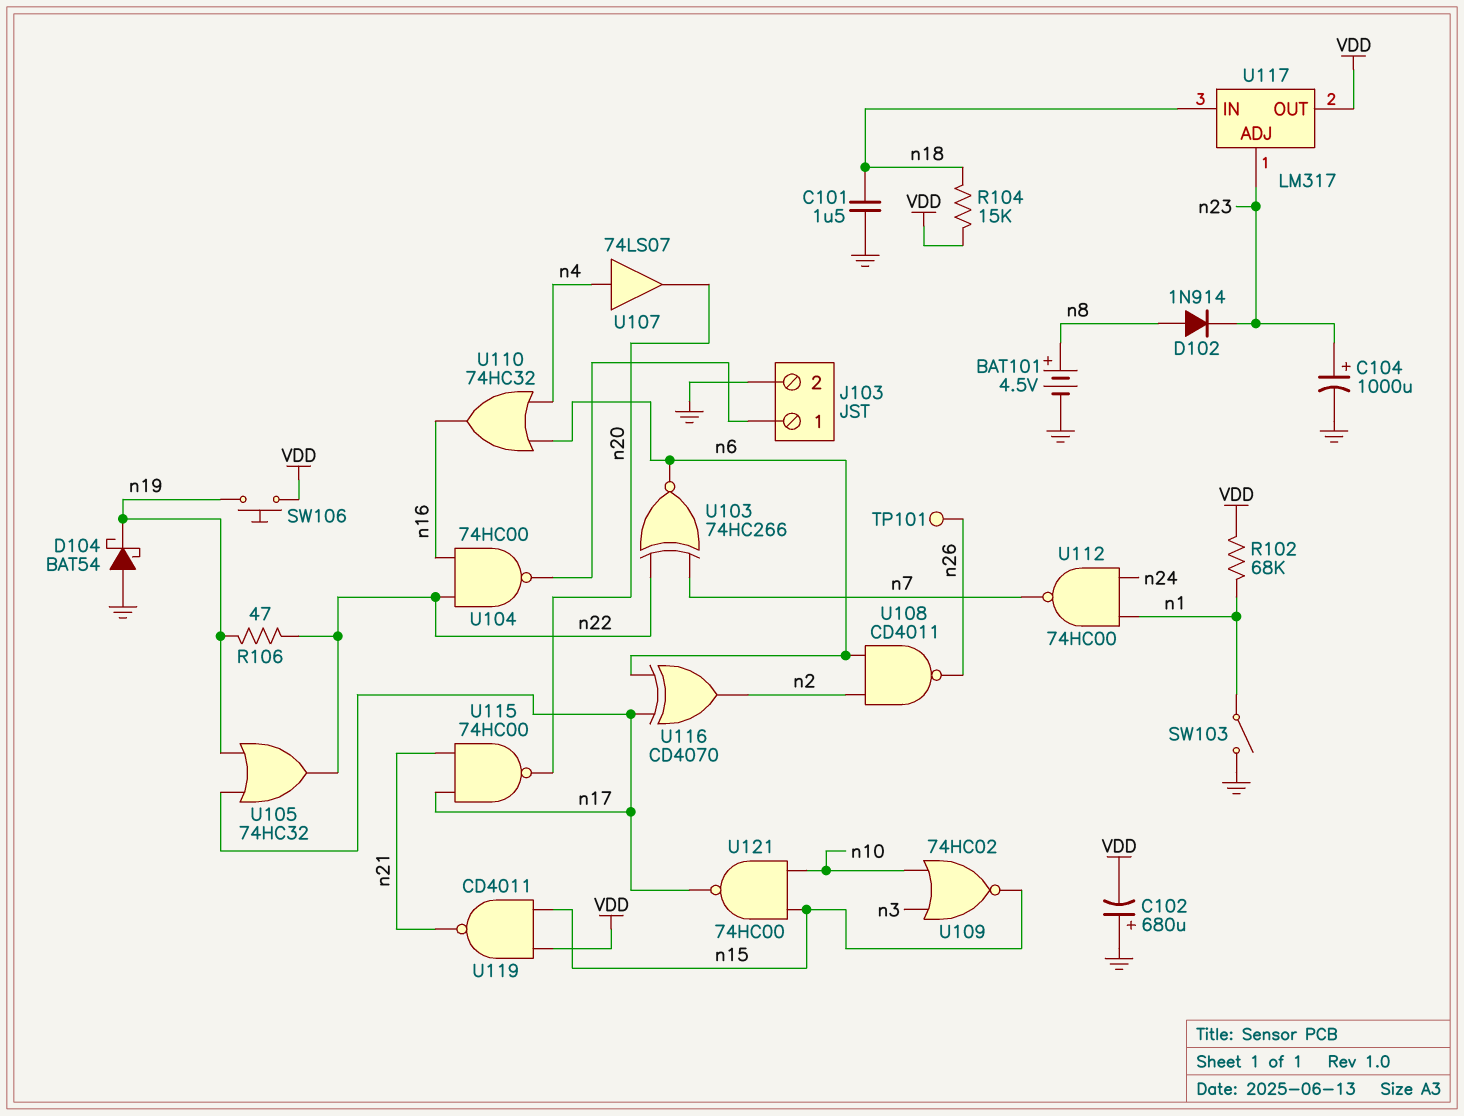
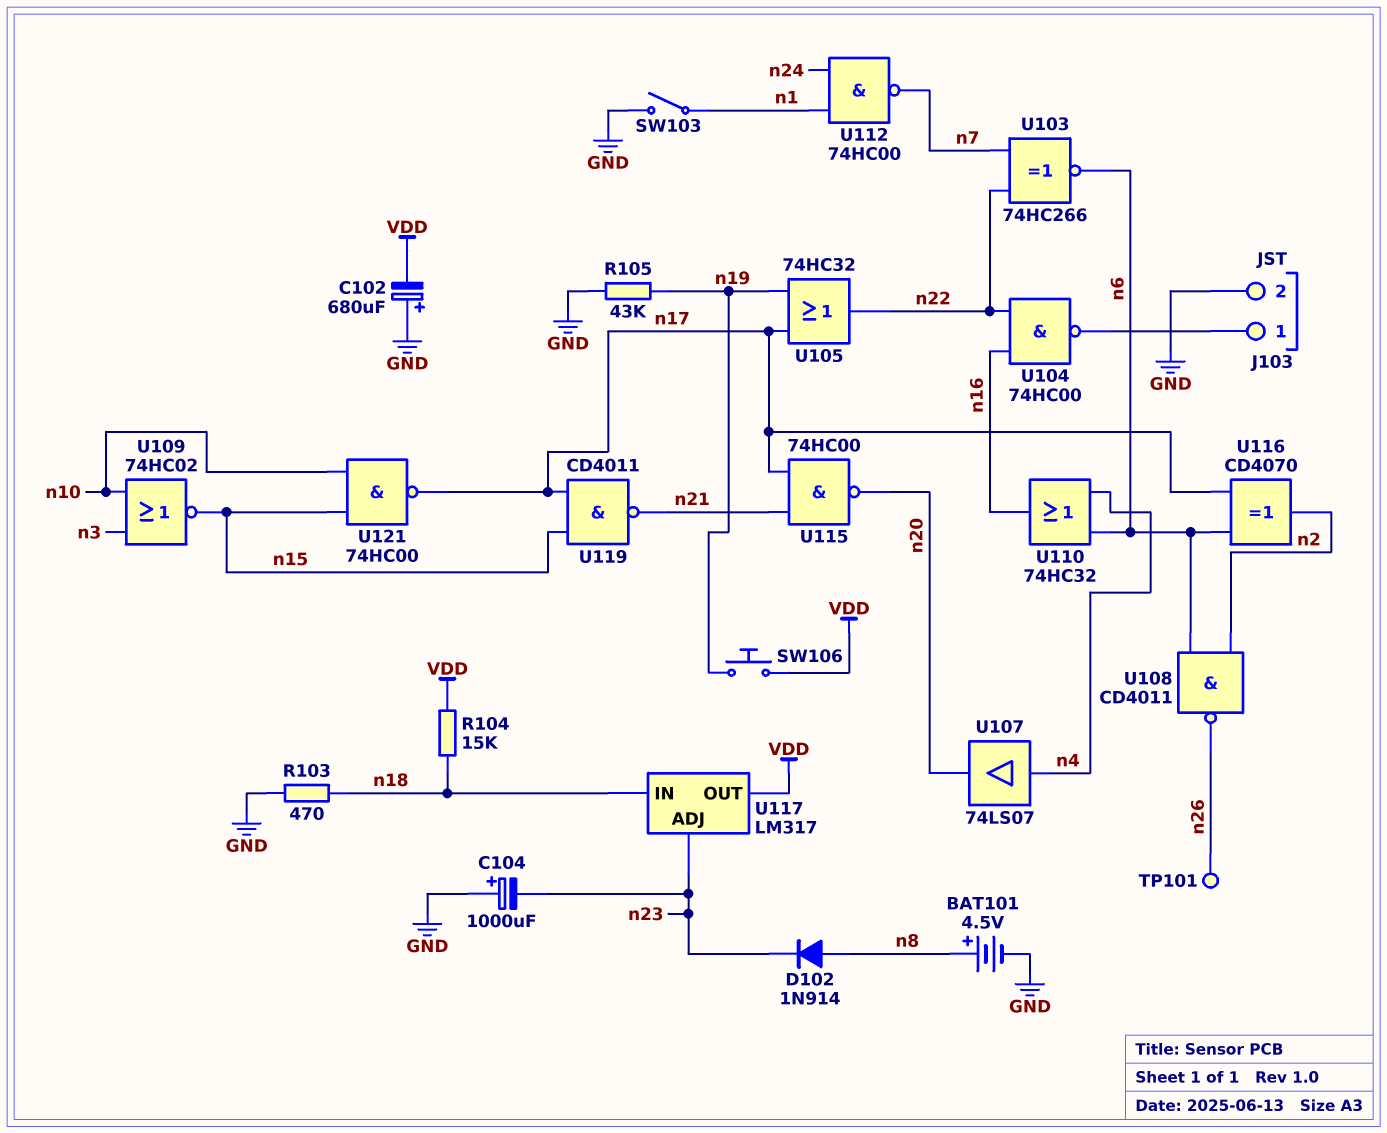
C101: 1.5uF (GND, n18) -> none
C104: 1000uF (plus n23, minus GND) -> 1000uF (plus GND, minus n23)
D104: schottky BAT54 (A GND, K n19) -> none
R102: 68k (VDD, n1) -> none
R103: none -> 470 (GND, n18)
R105: none -> 43k (GND, n19)
R106: 47 (n19, n22) -> none
U119: NAND CD4011 (in VDD, in n15, out n21) -> NAND CD4011 (in n15, in n17, out n21)

